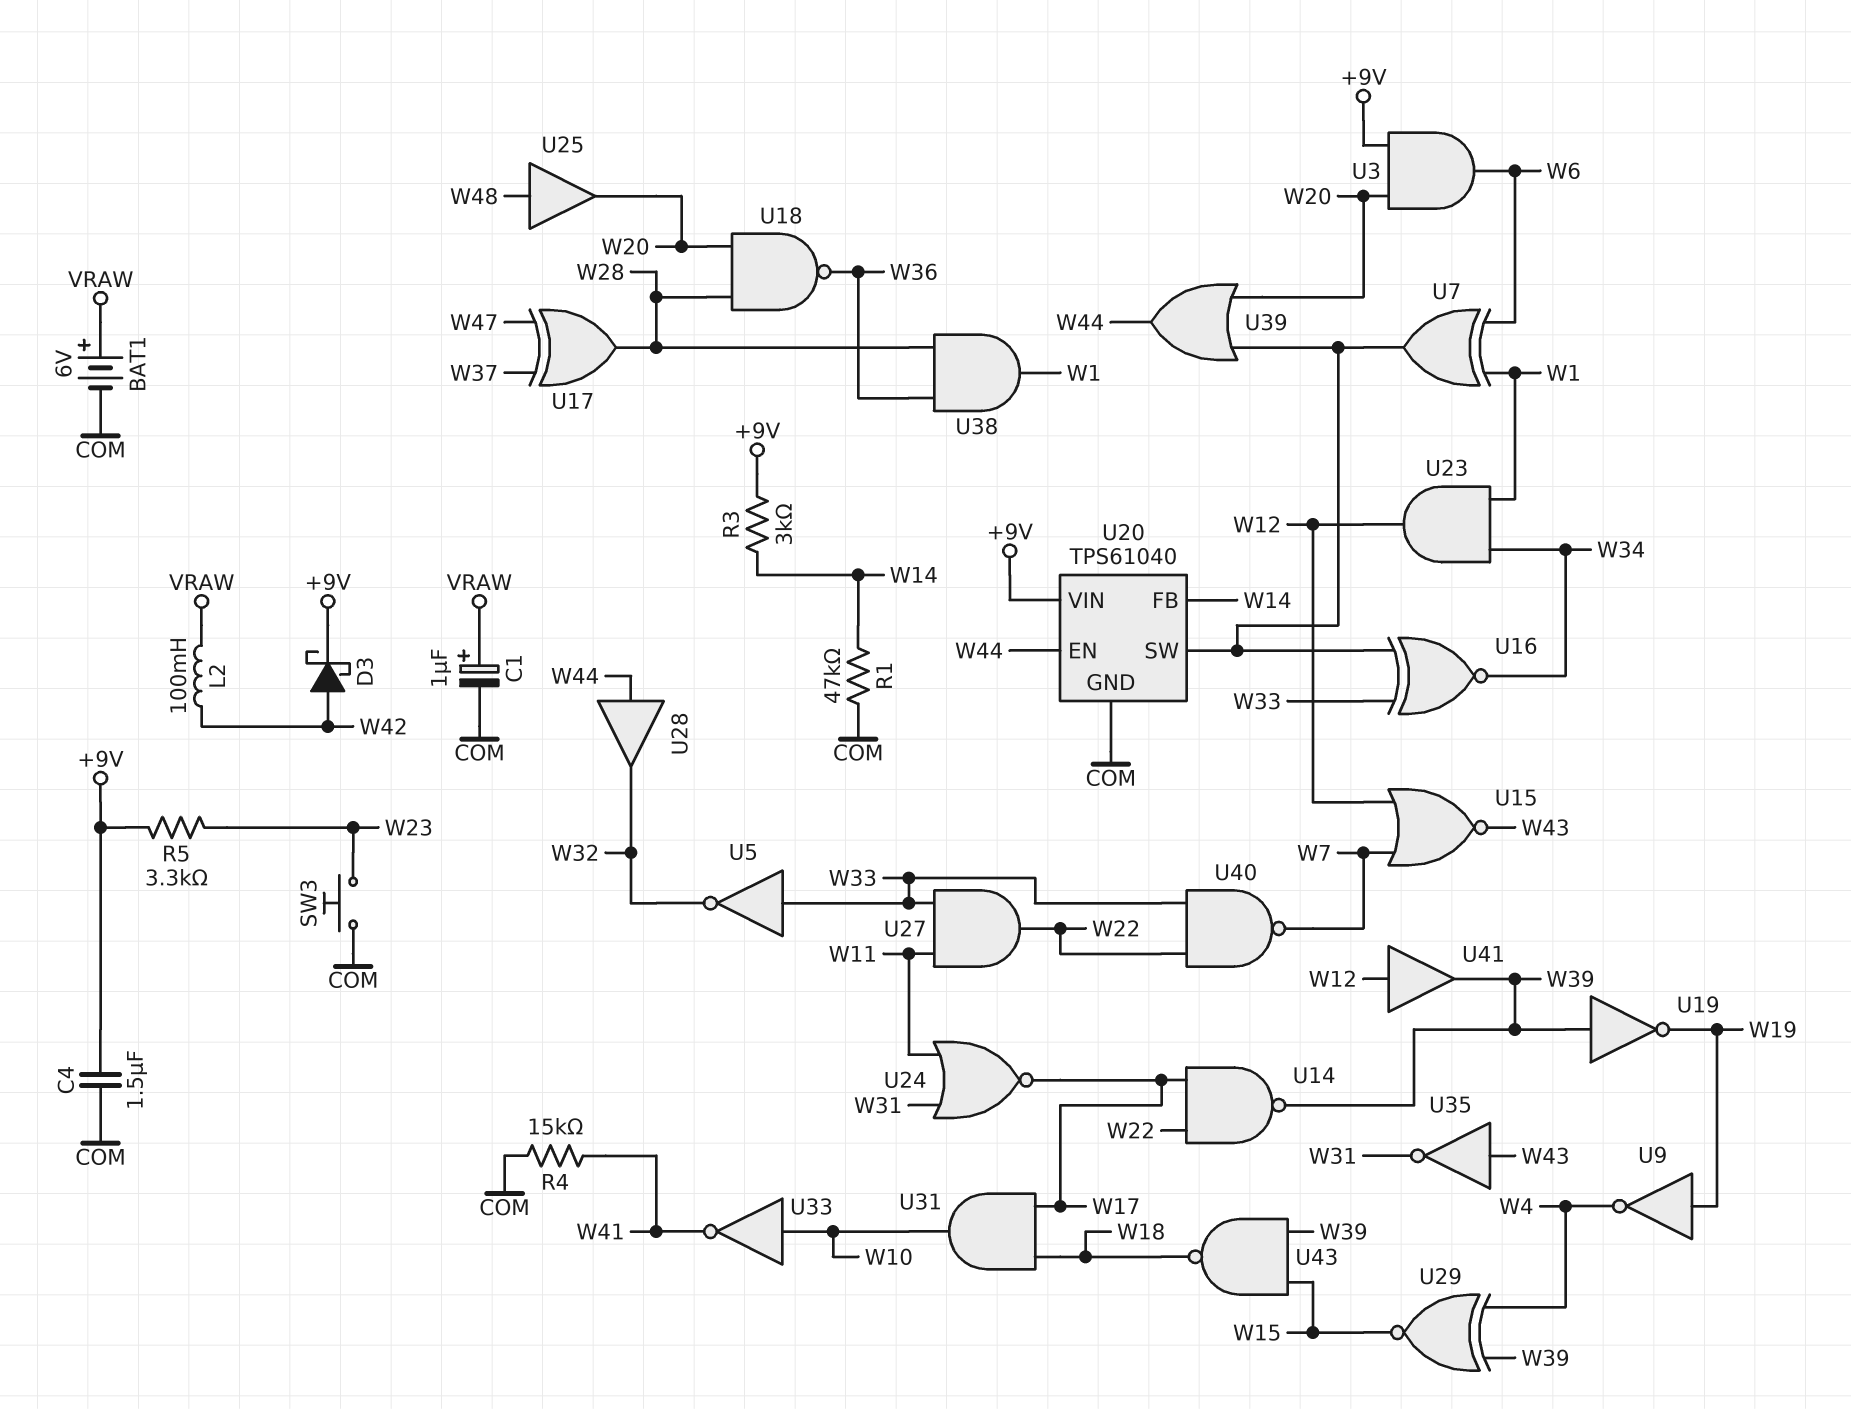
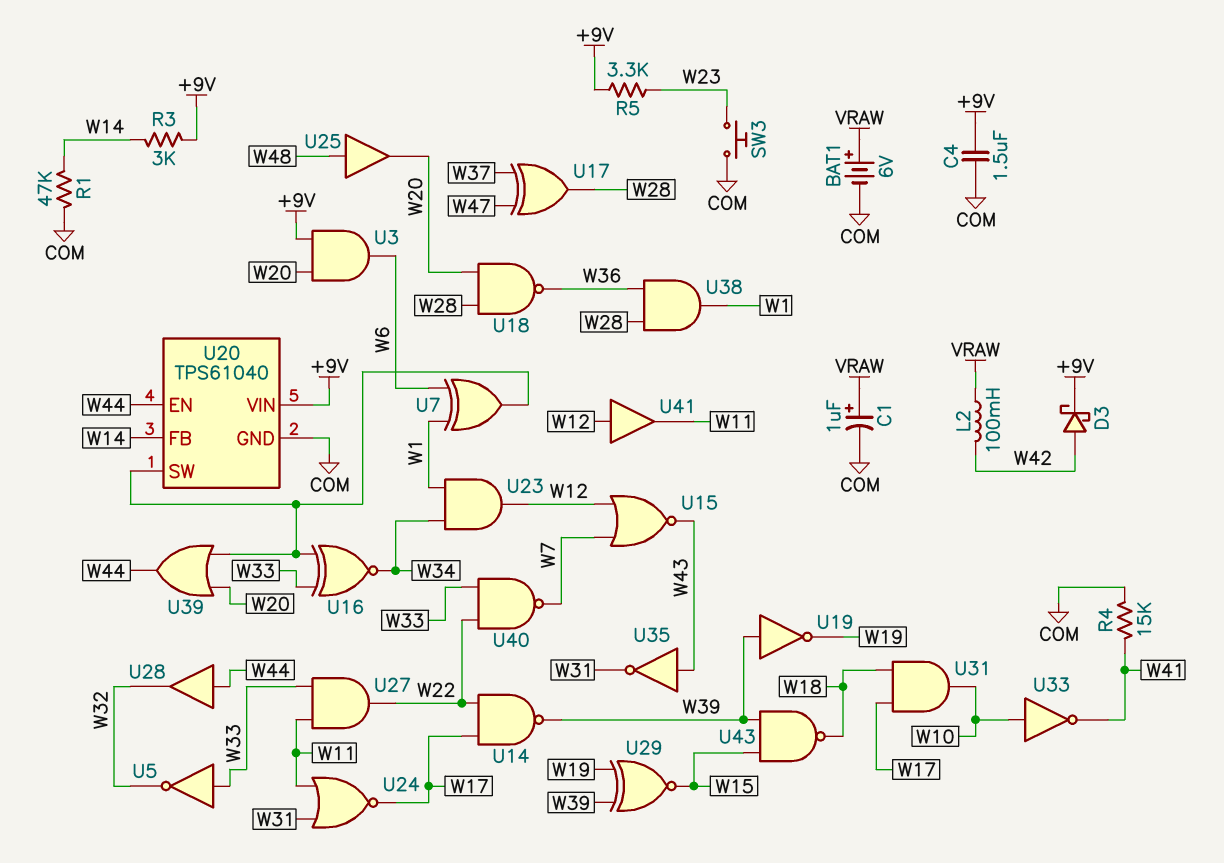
U9: NOT (in W19, out W4) -> none
U29: XNOR (in W4, in W39, out W15) -> XNOR (in W19, in W39, out W15)
U41: buffer (in W12, out W39) -> buffer (in W12, out W11)

